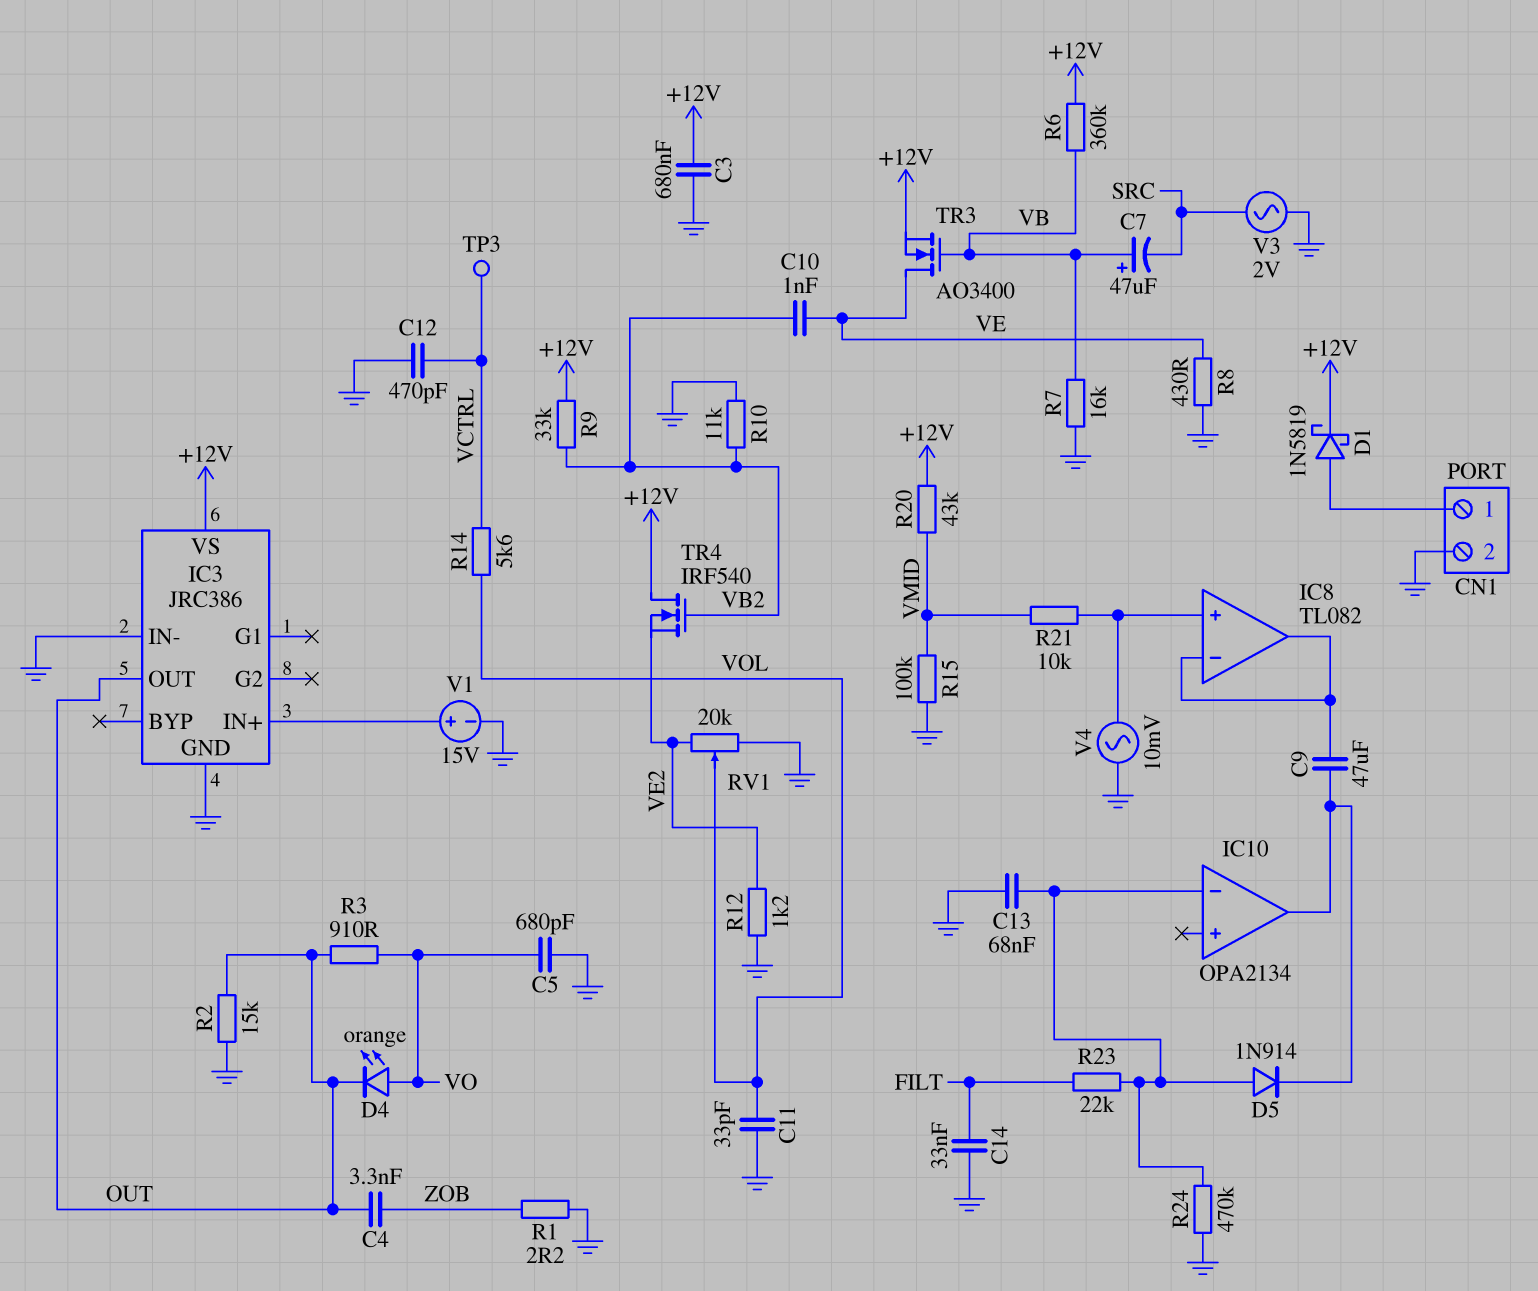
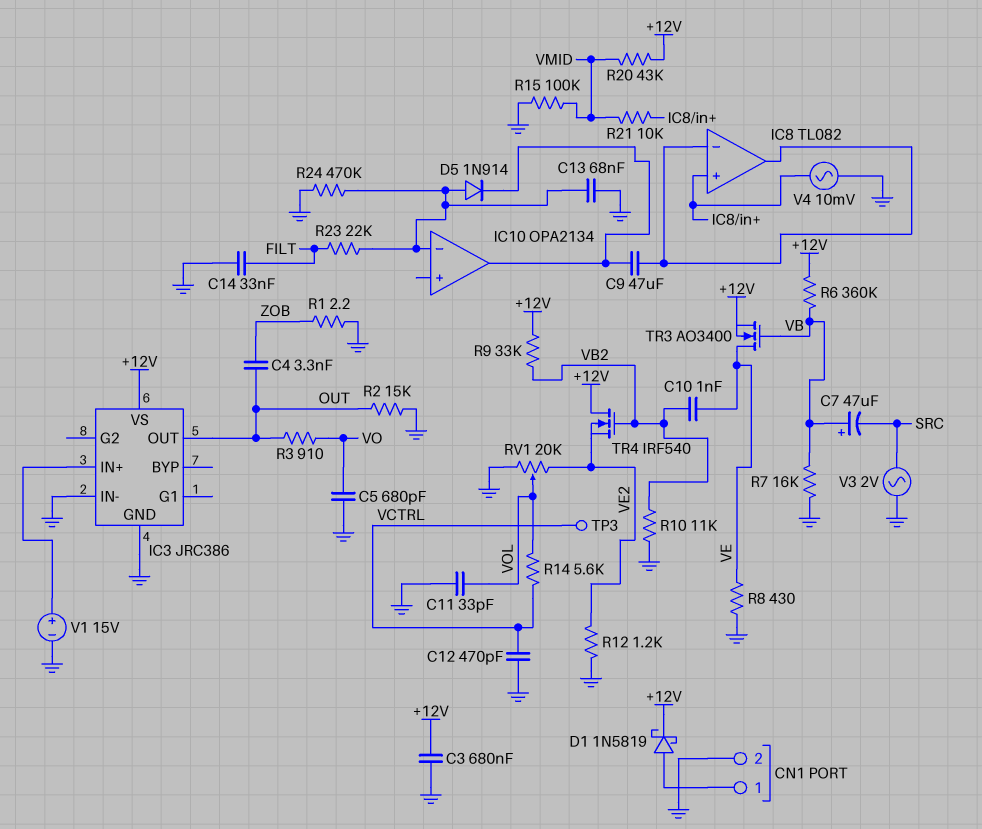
D4: LED orange (A VO, K OUT) -> none

